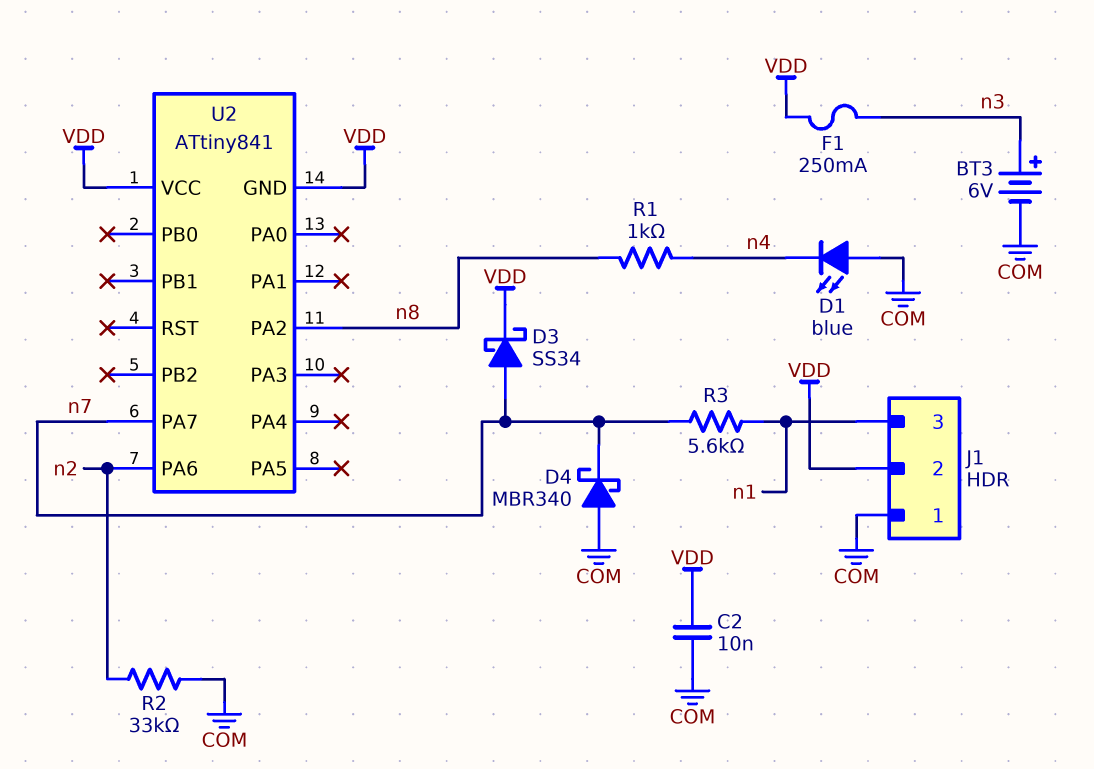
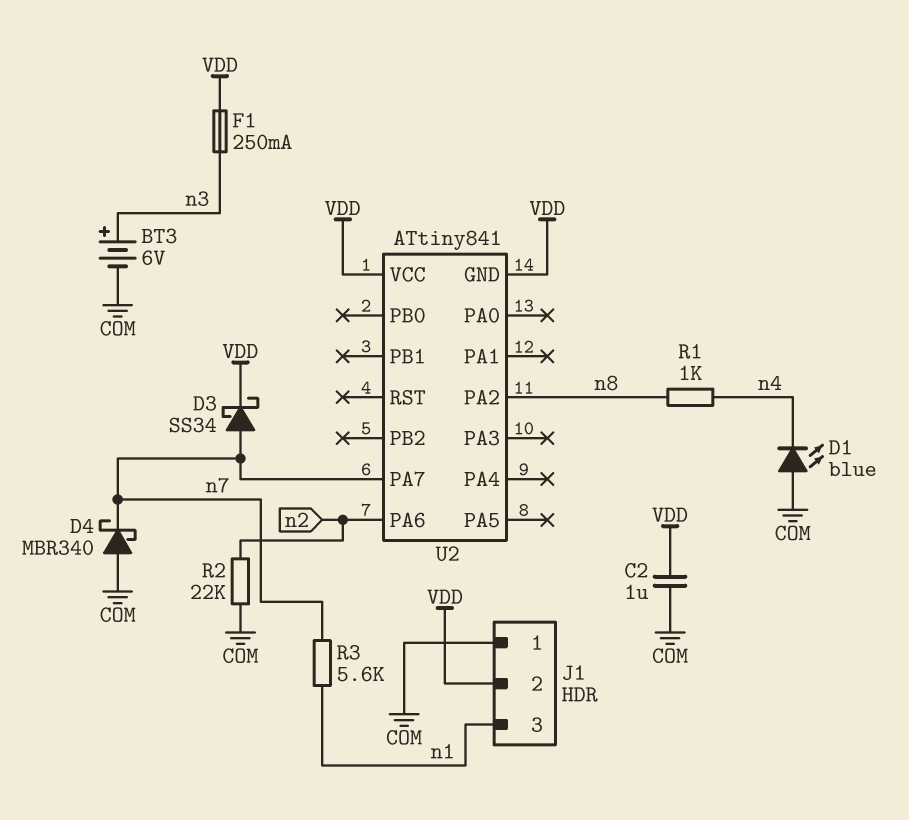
C2: 10nF (COM, VDD) -> 1uF (COM, VDD)
R2: 33k (COM, n2) -> 22k (COM, n2)

